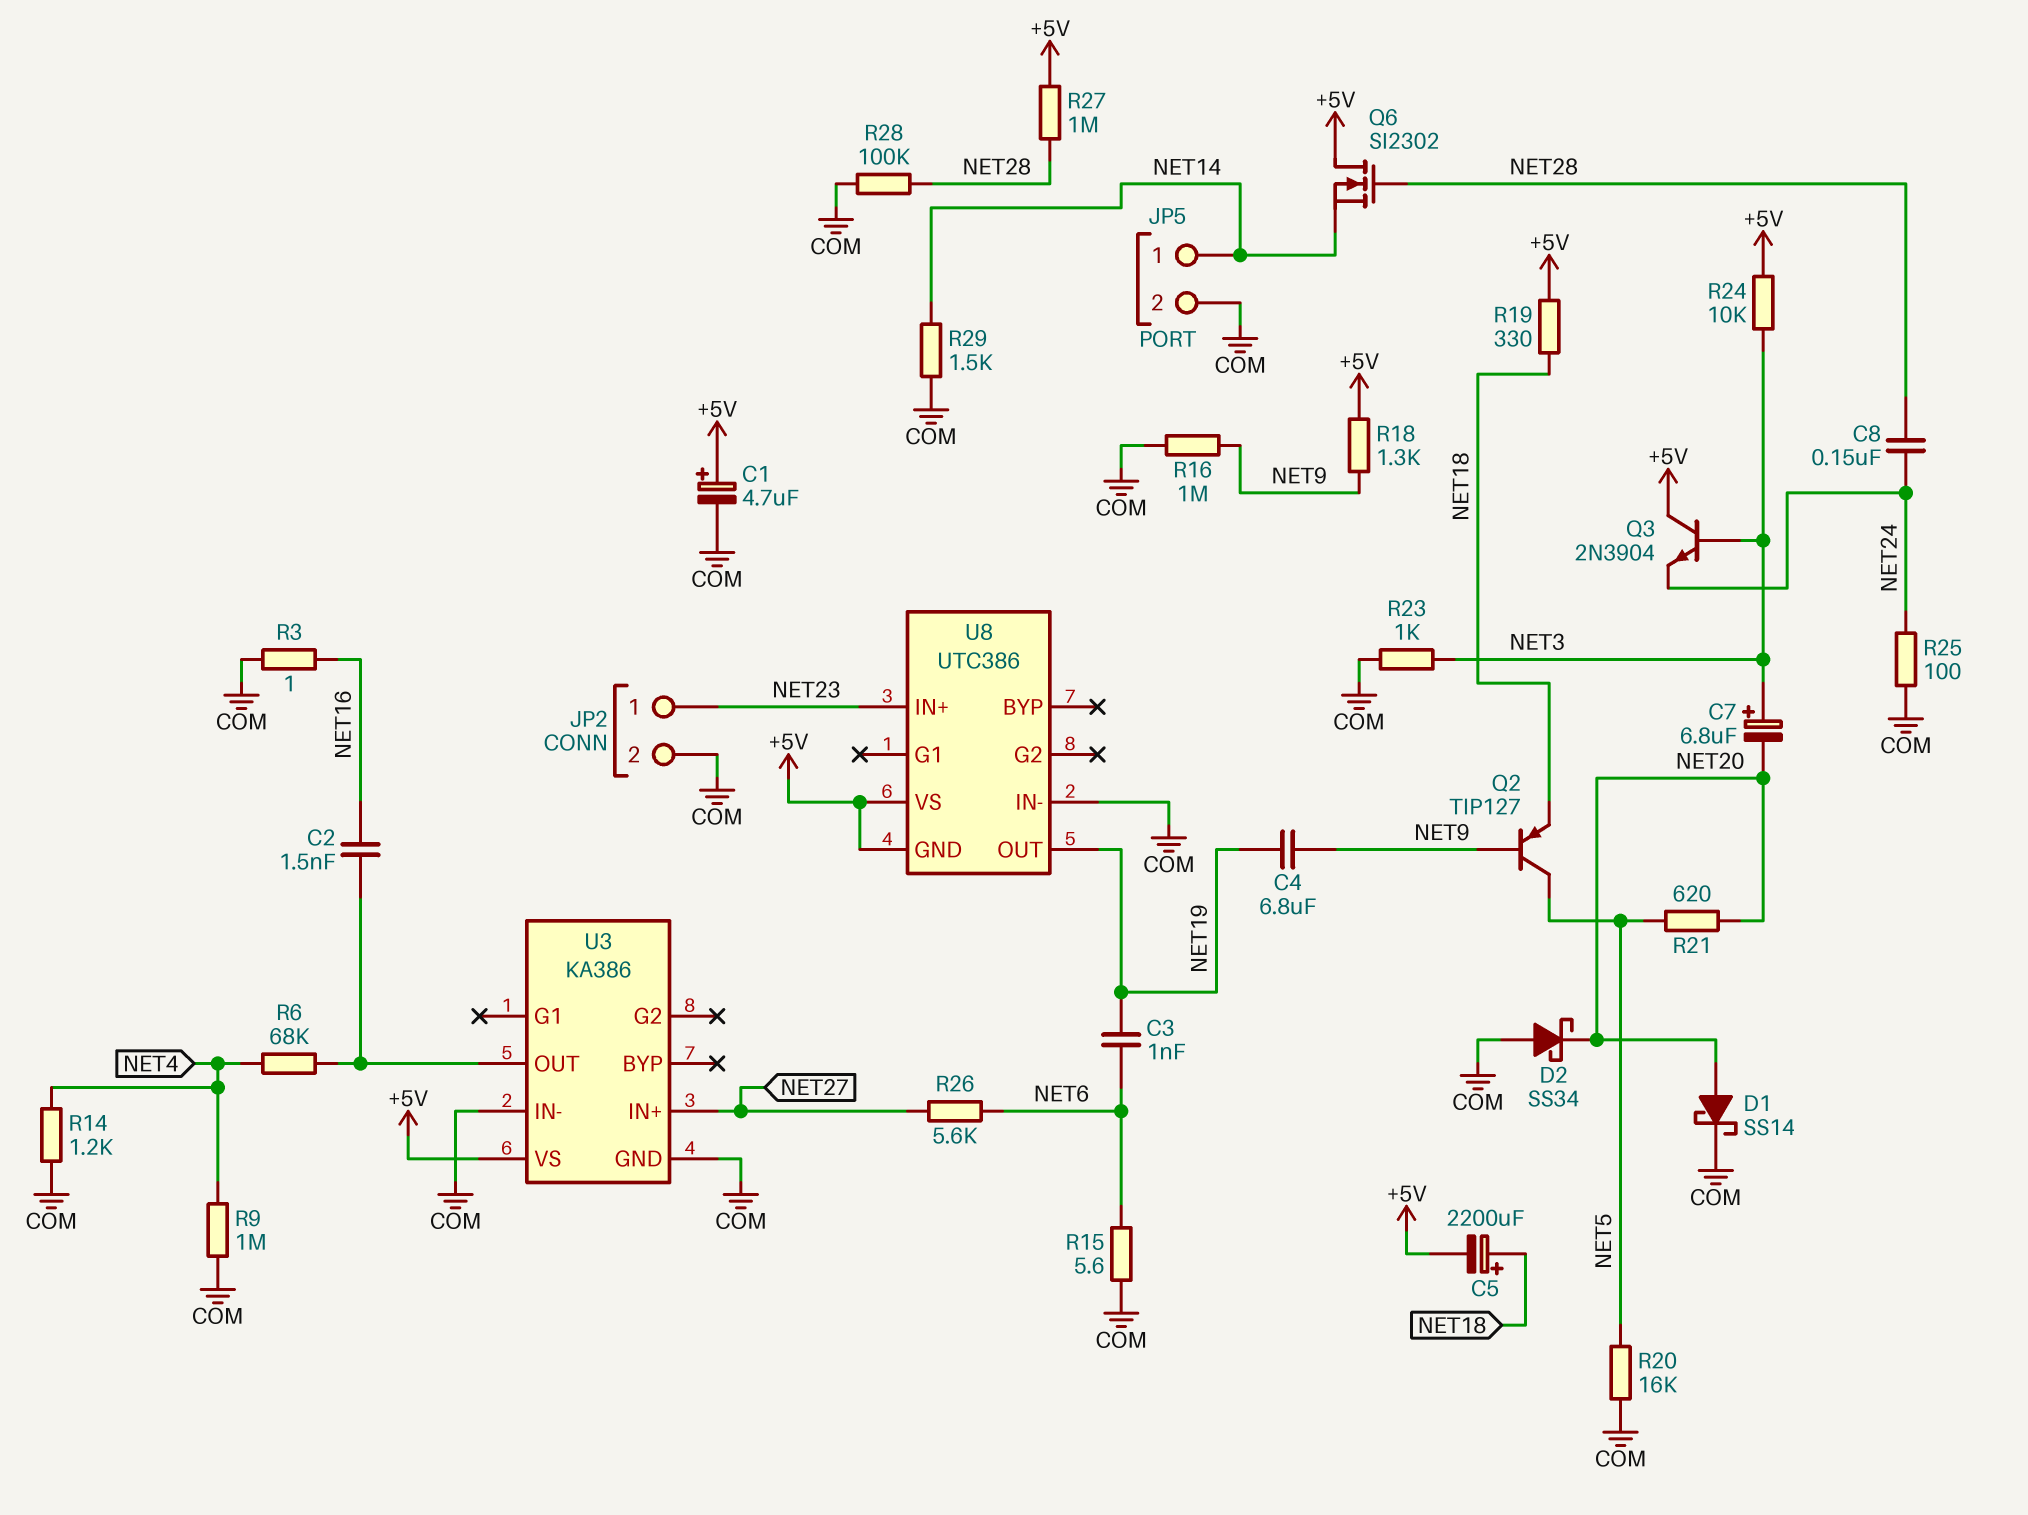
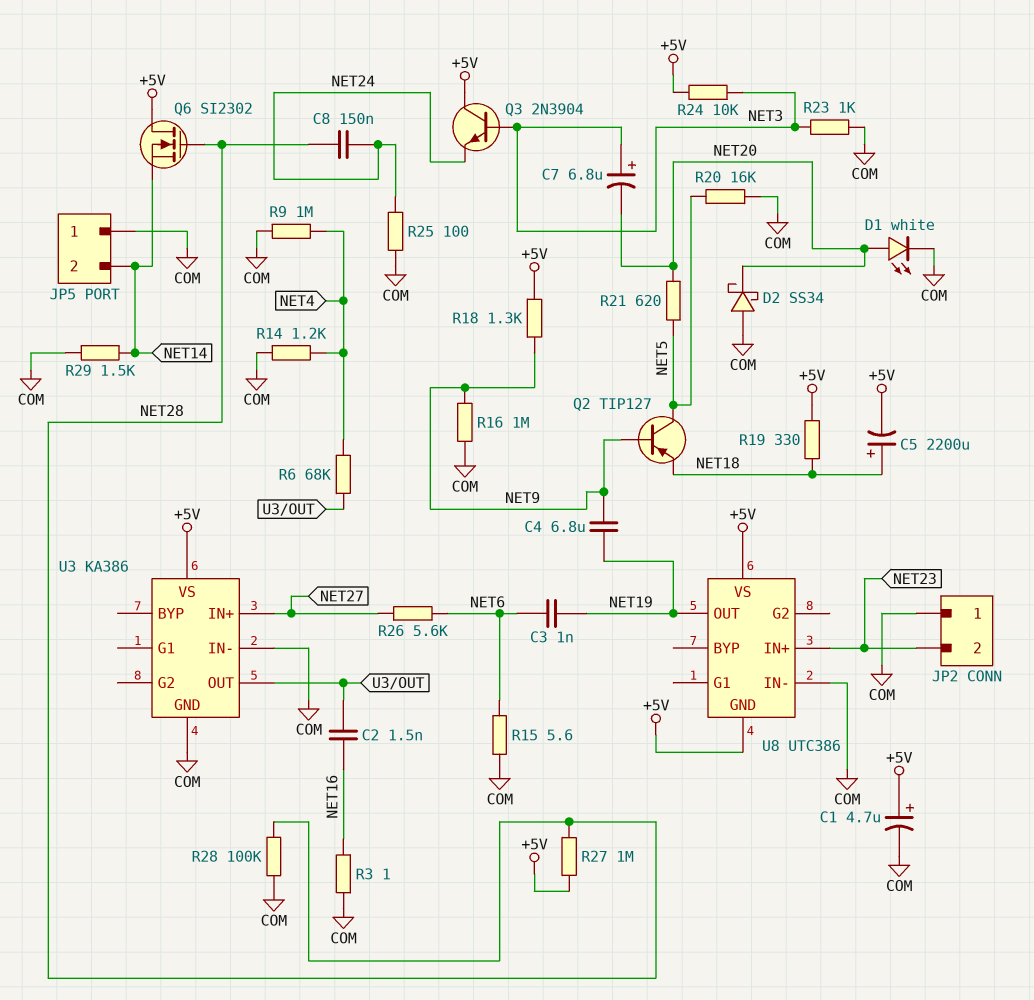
D1: schottky SS14 (A NET20, K COM) -> LED white (A NET20, K COM)
JP2 pin 1: NET23 -> COM
JP2 pin 2: COM -> NET23
JP5 pin 1: NET14 -> COM
JP5 pin 2: COM -> NET14

